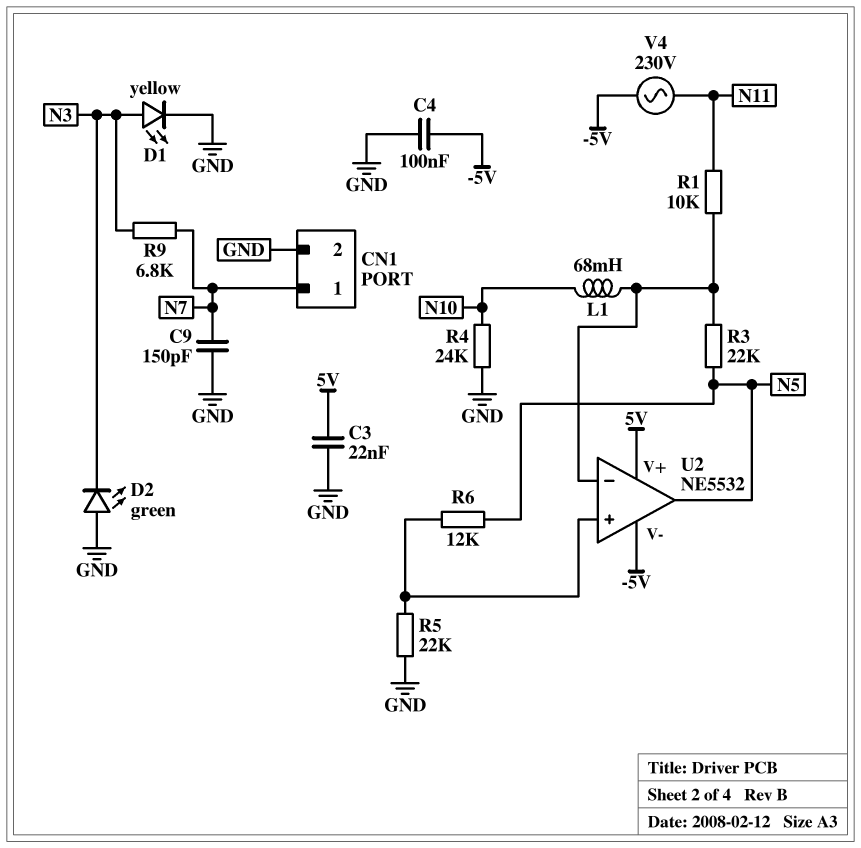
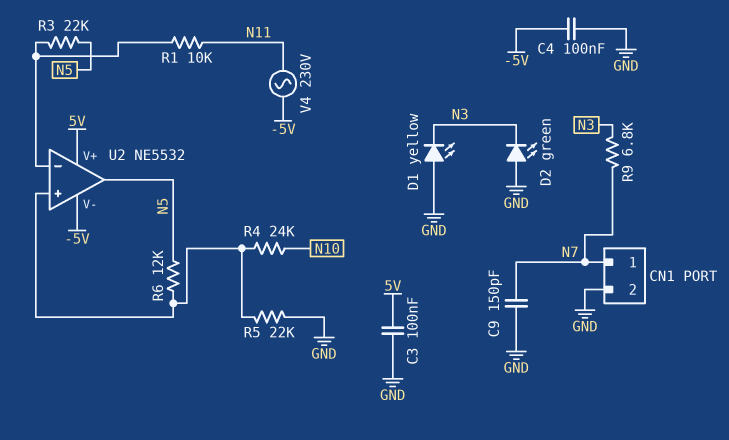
C3: 22nF (5V, GND) -> 100nF (5V, GND)
D1: LED yellow (A N3, K GND) -> LED yellow (A GND, K N3)
L1: 68mH (N10, U2/in-) -> none
R4: 24k (GND, N10) -> 24k (N10, U2/in+)

